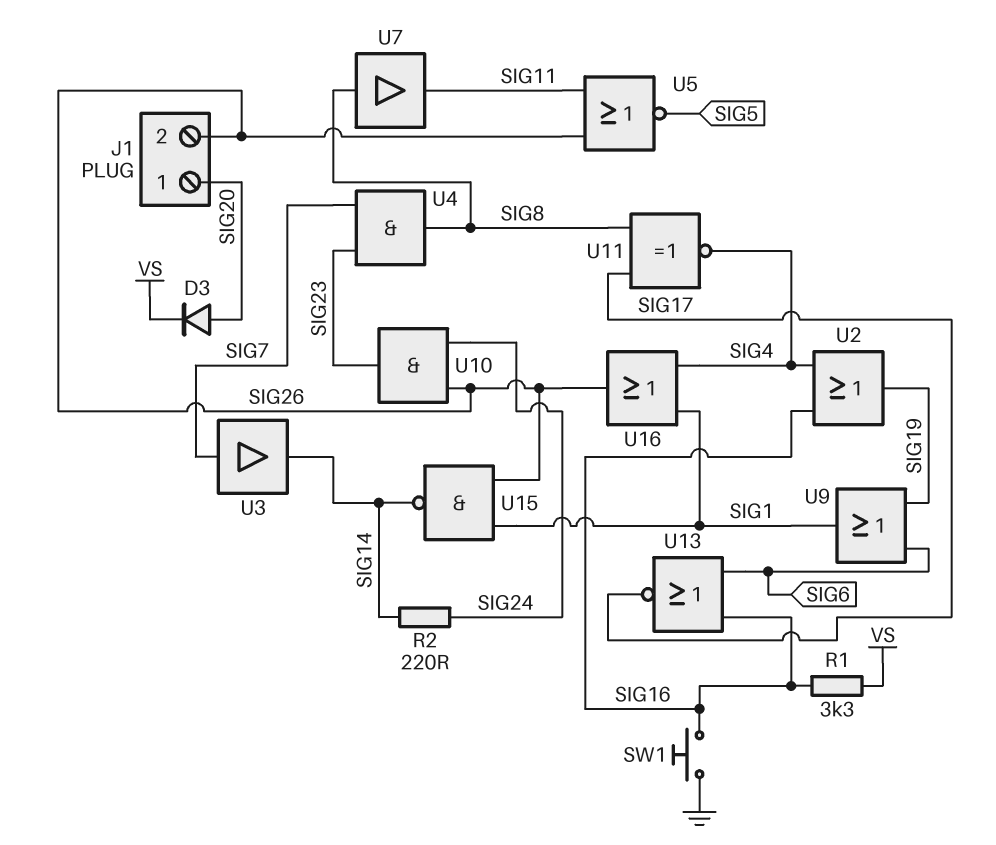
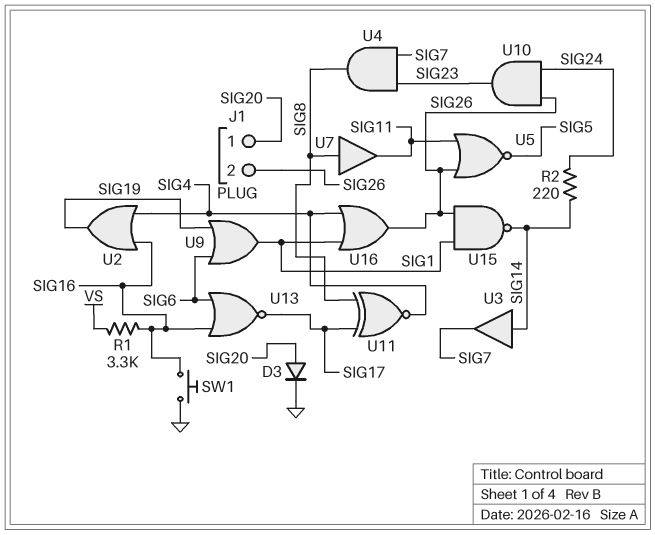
D3: diode (A SIG20, K VS) -> diode (A SIG20, K GND)
U3: buffer (in SIG7, out SIG14) -> buffer (in SIG14, out SIG7)

